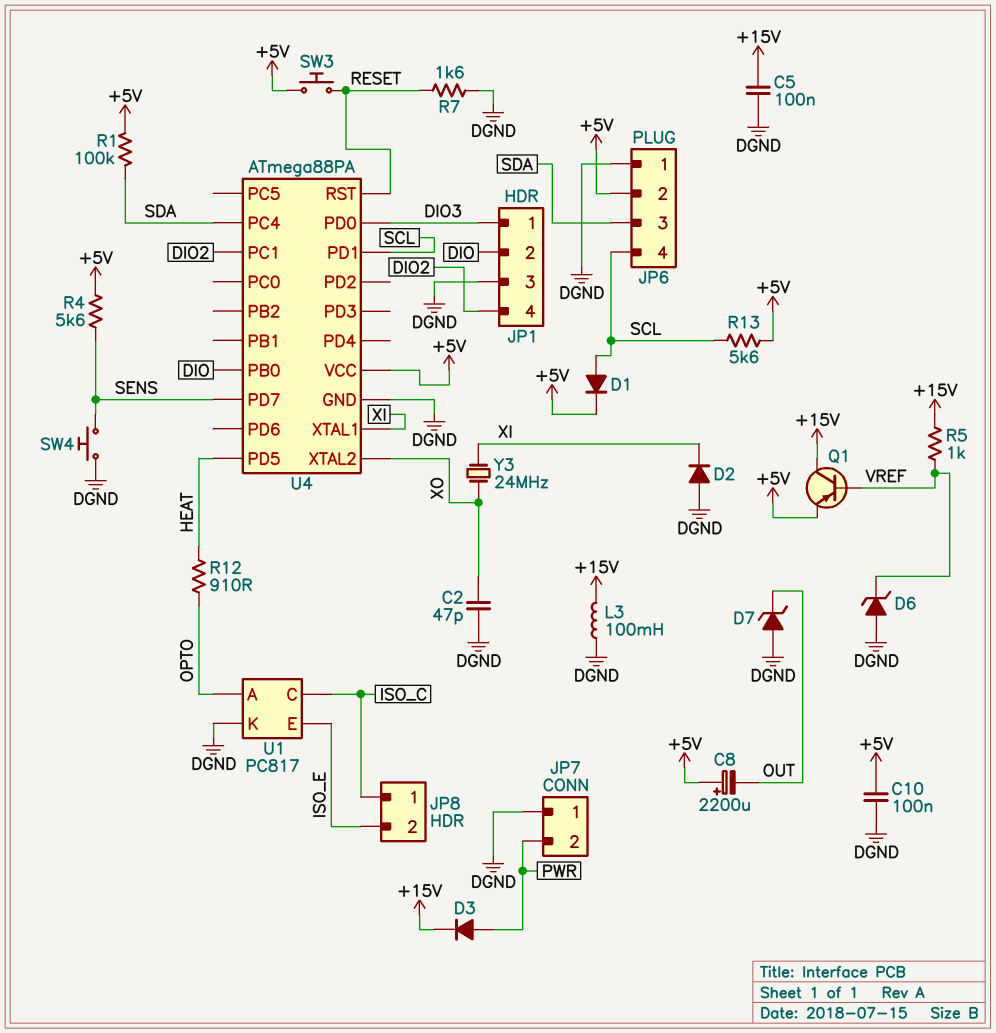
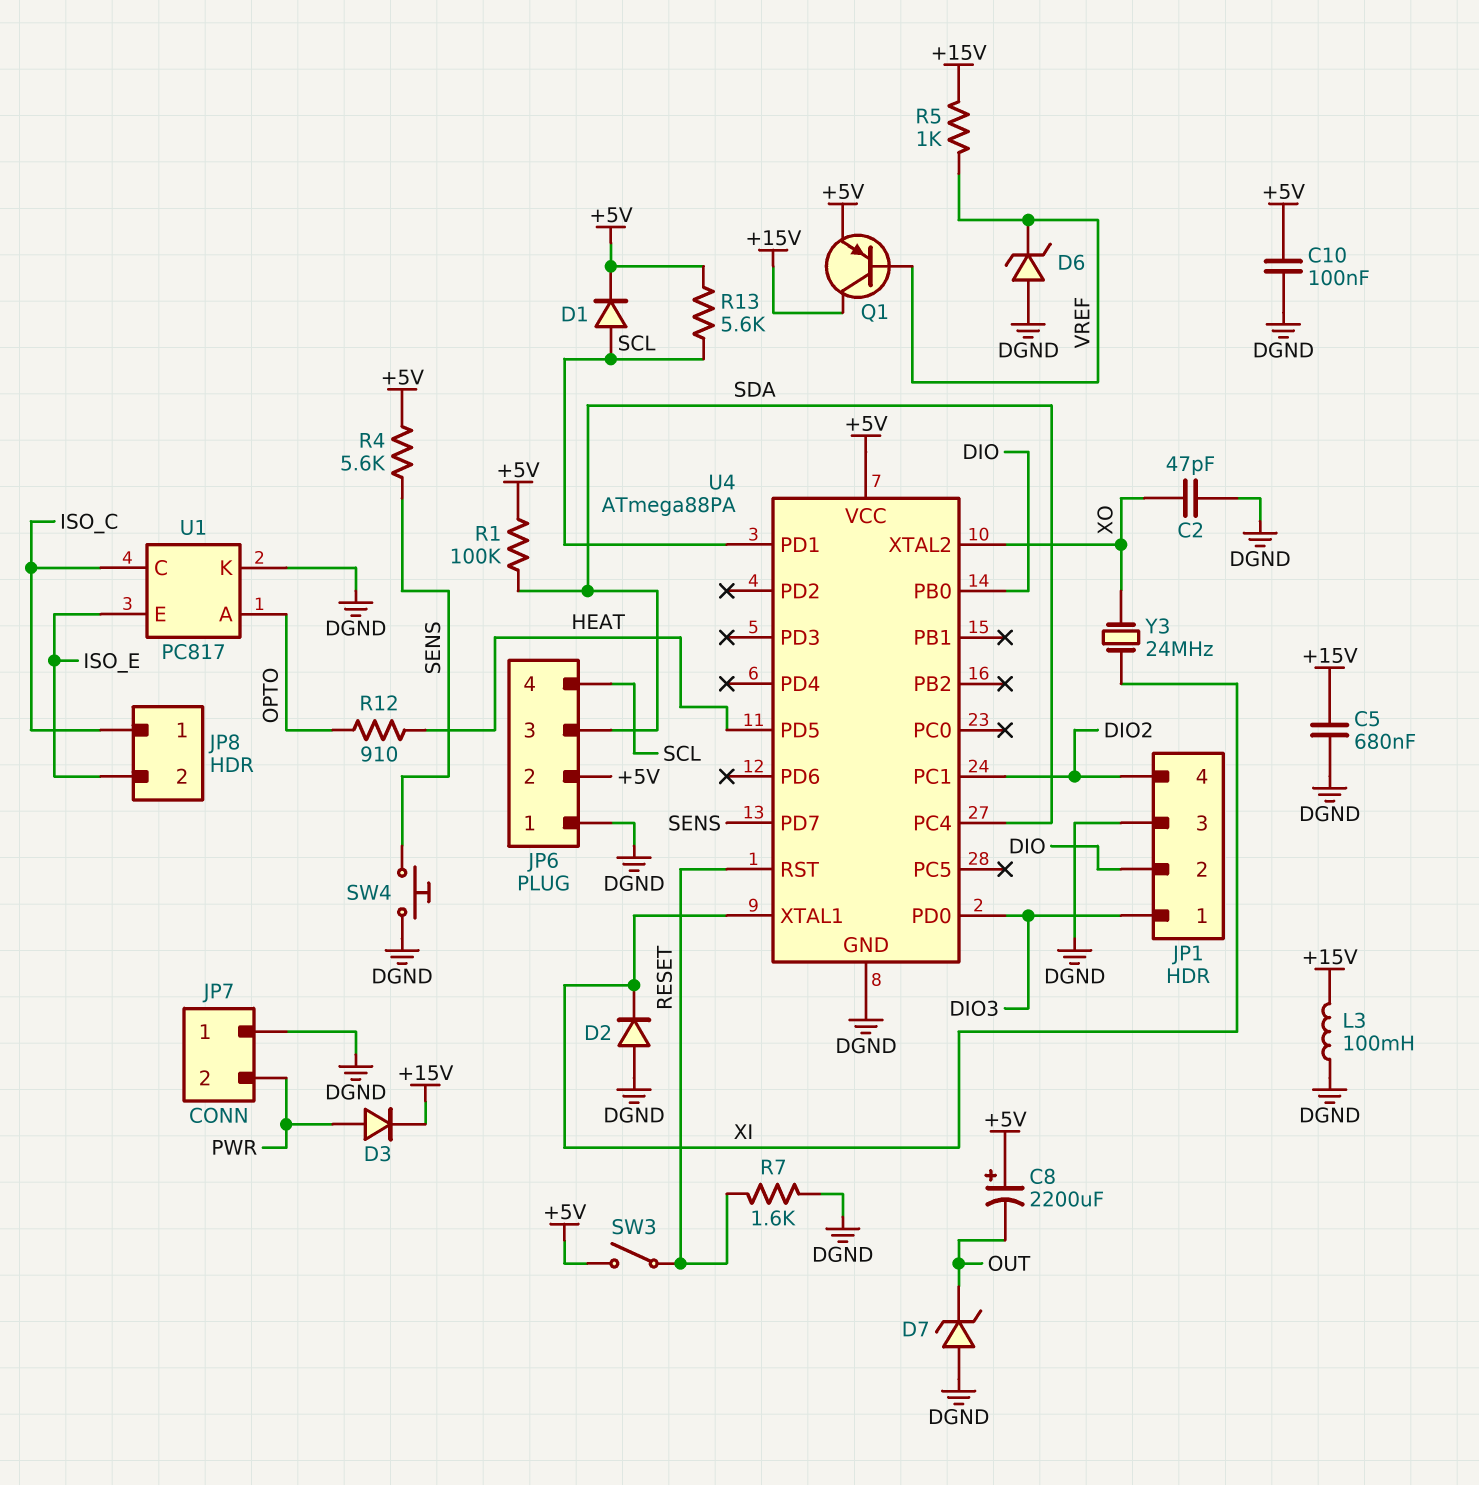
C5: 100nF (+15V, DGND) -> 680nF (+15V, DGND)
SW3: button (+5V, RESET) -> switch (+5V, RESET)

